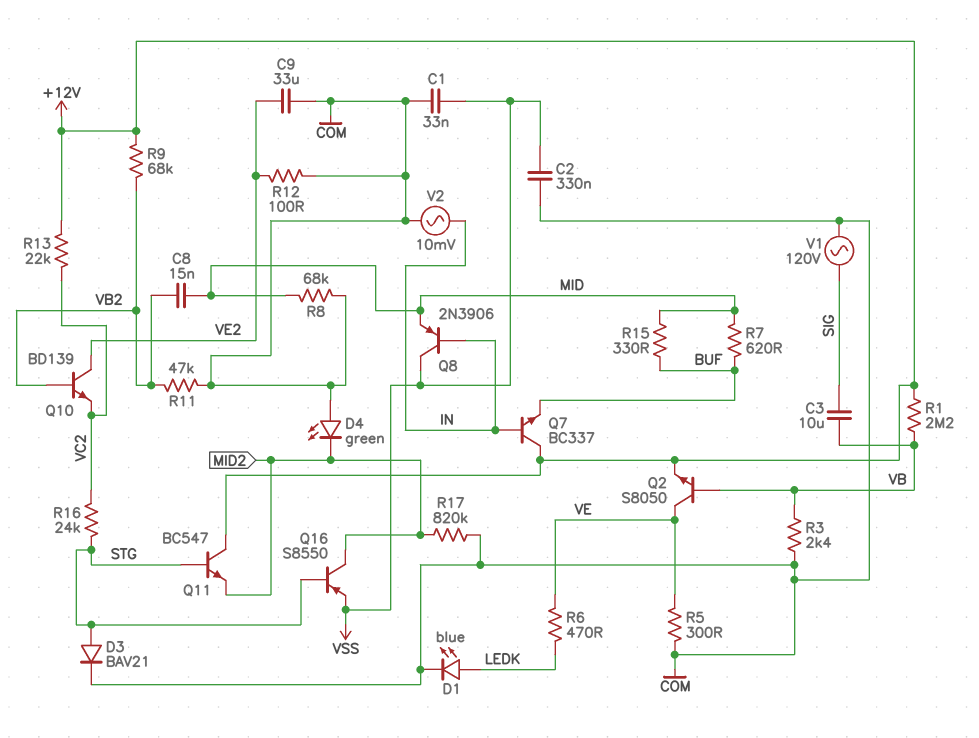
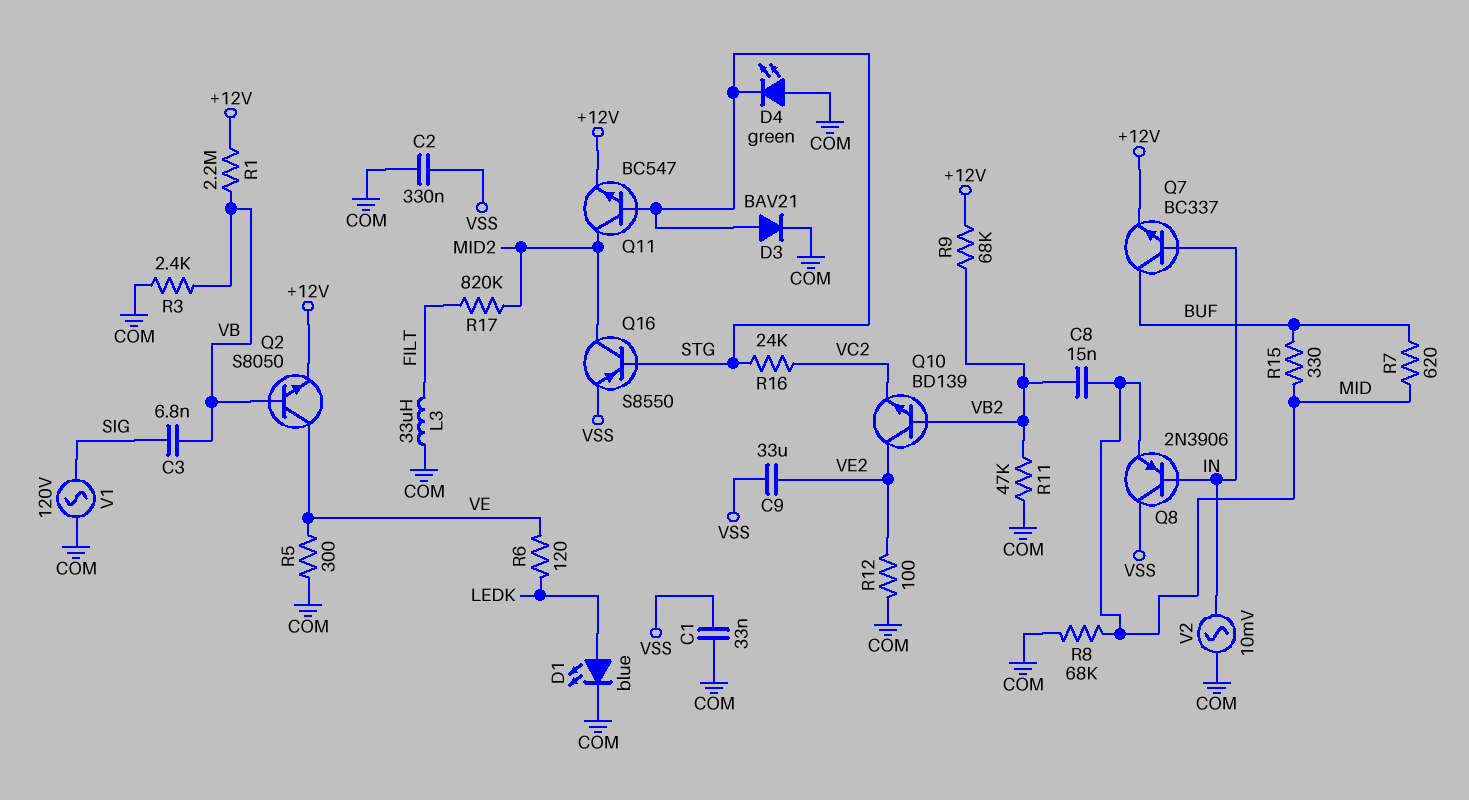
C3: 10uF (SIG, VB) -> 6.8nF (SIG, VB)
C9: 33uF (COM, VE2) -> 33uF (VE2, VSS)
D4: LED green (A COM, K MID2) -> LED green (A COM, K STG)
L3: none -> 33uH (COM, FILT)
Q7: NPN BC337 (B IN, C +12V, E BUF) -> NPN BC337 (B IN, C BUF, E +12V)
Q11: NPN BC547 (B STG, C +12V, E MID2) -> NPN BC547 (B STG, C MID2, E +12V)
R6: 470 (LEDK, VE) -> 120 (LEDK, VE)
R13: 22k (+12V, VC2) -> none
R17: 820k (COM, MID2) -> 820k (FILT, MID2)

